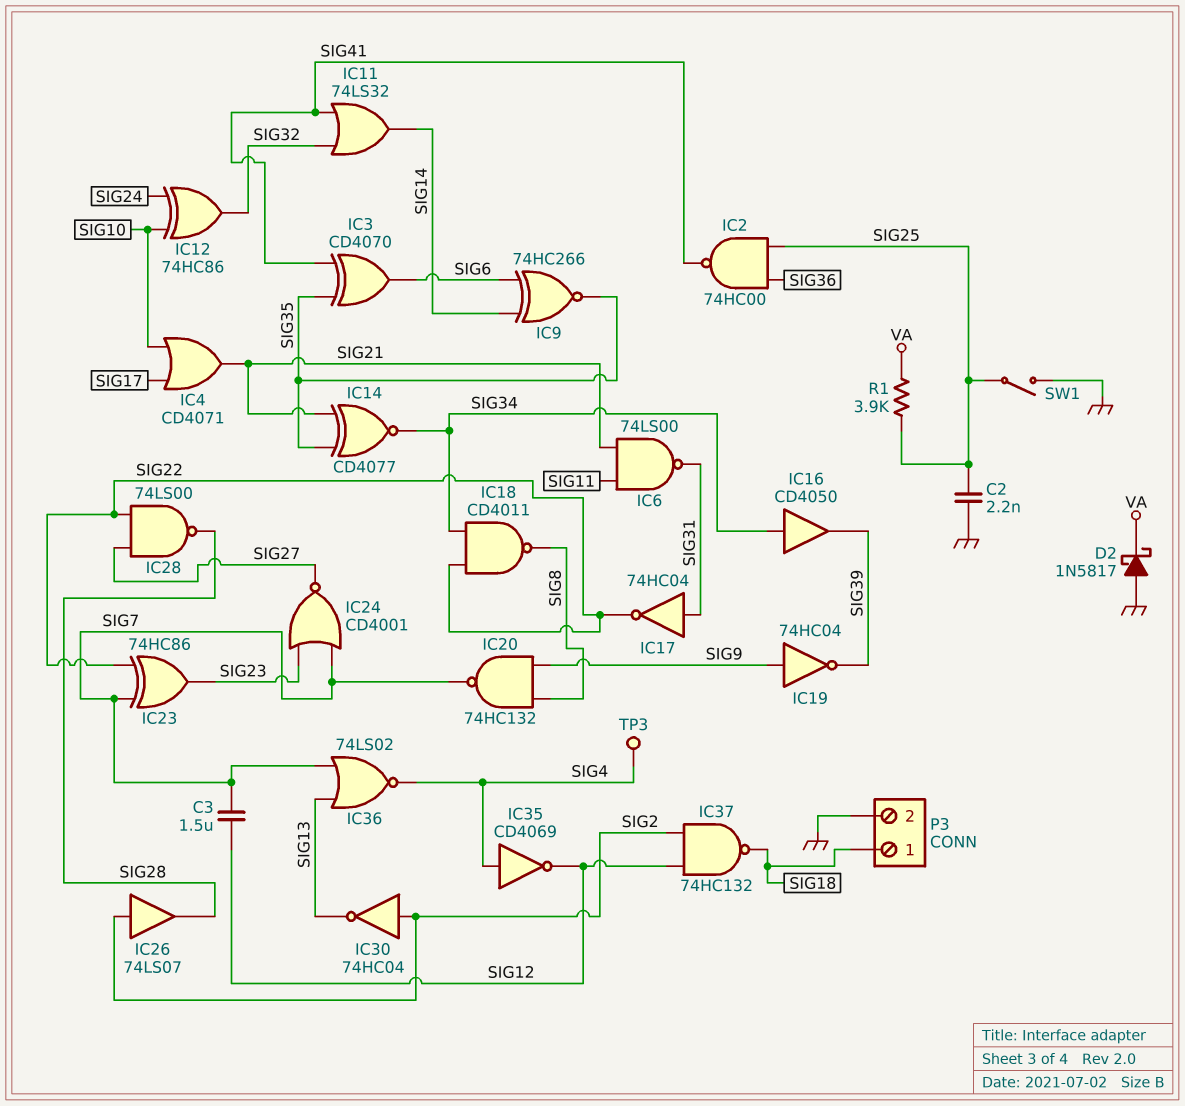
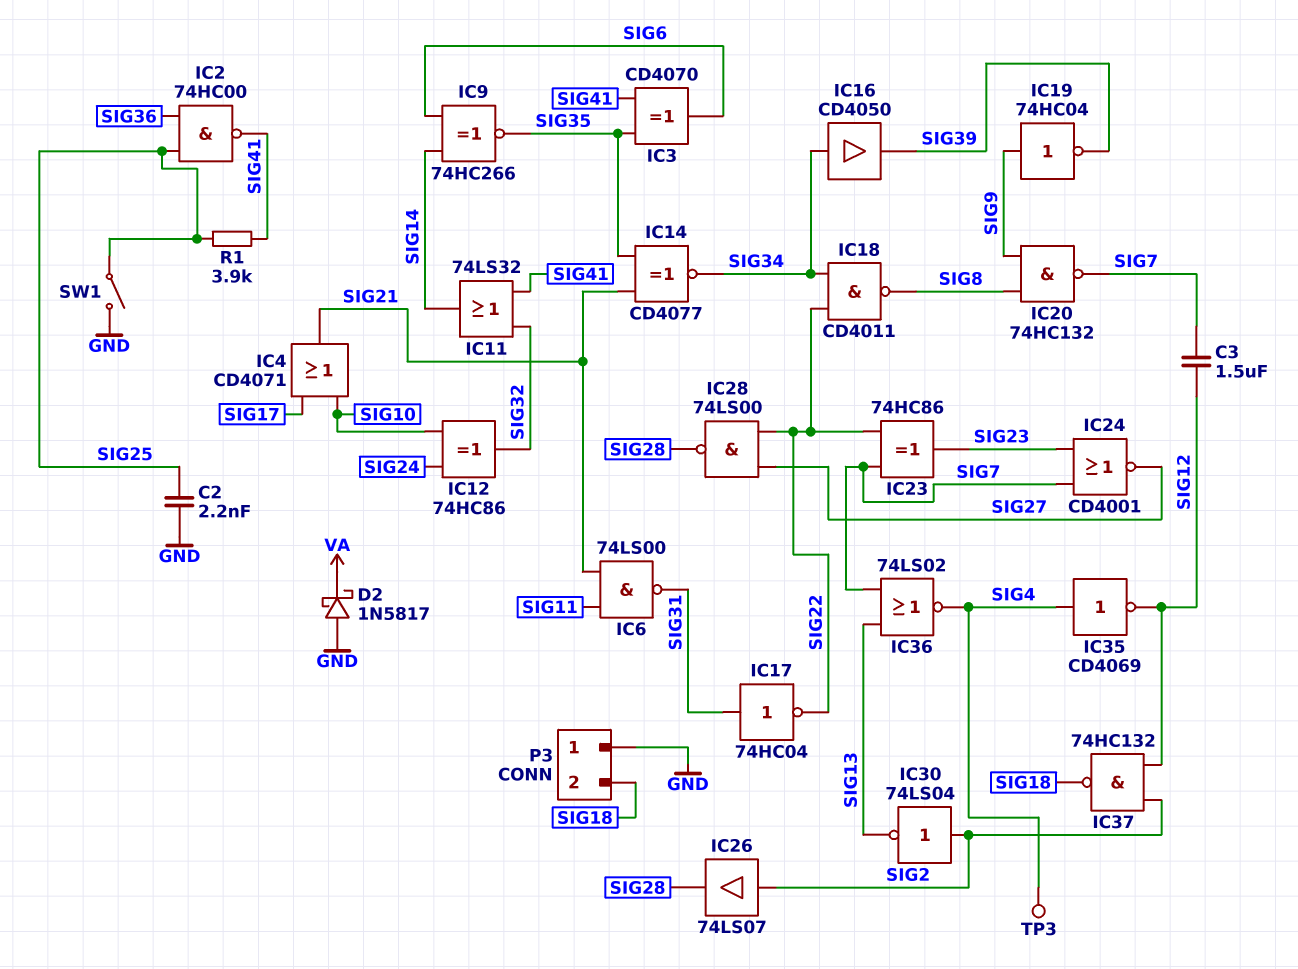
IC30: NOT 74HC04 (in SIG2, out SIG13) -> NOT 74LS04 (in SIG2, out SIG13)
P3 pin 1: SIG18 -> GND
P3 pin 2: GND -> SIG18
R1: 3.9k (SIG25, VA) -> 3.9k (SIG25, SIG41)

